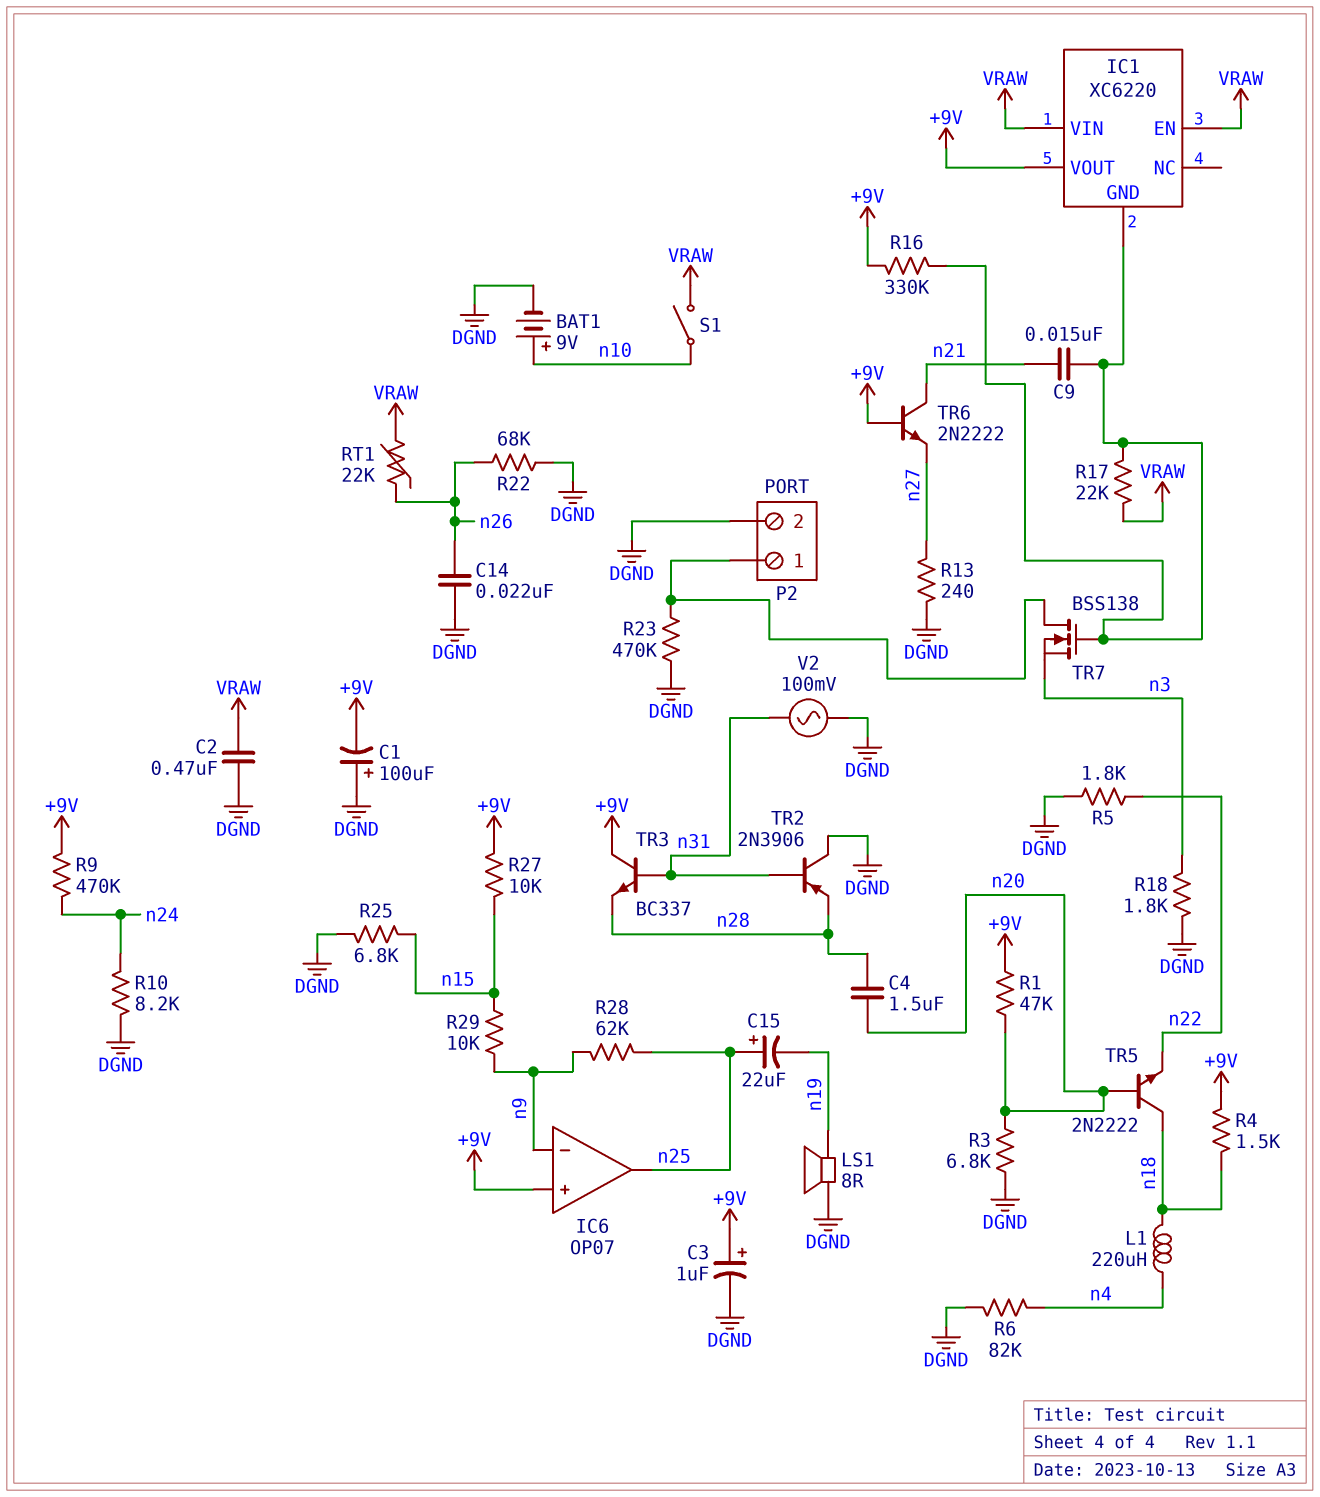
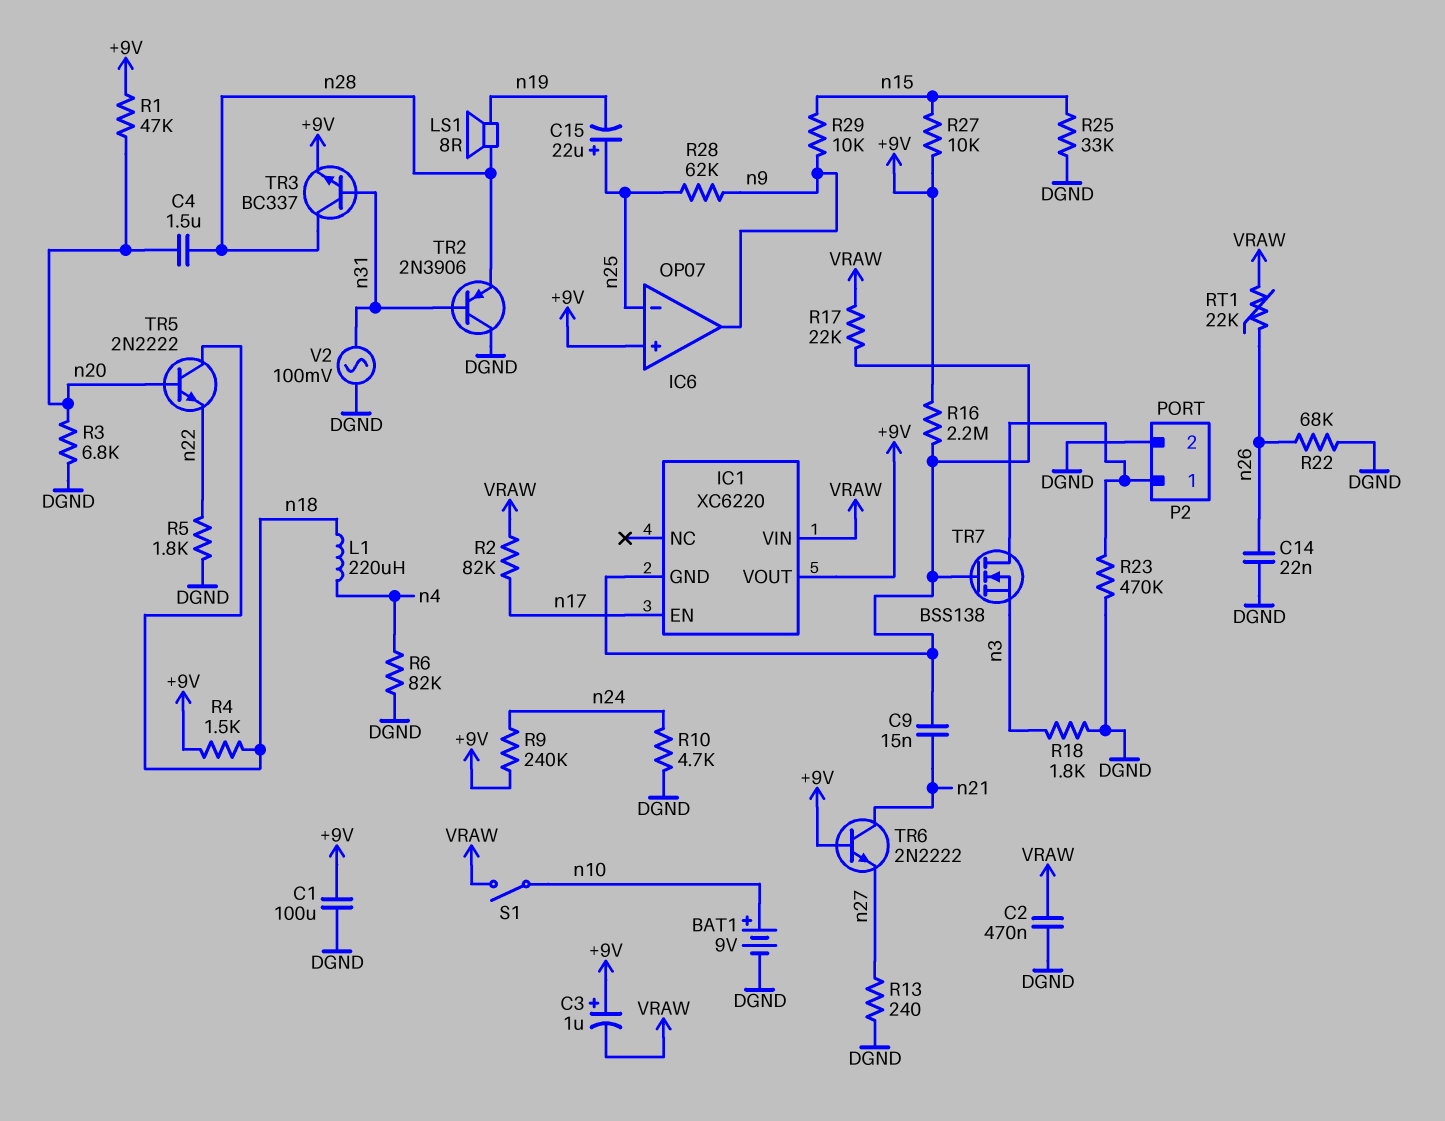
C1: 100uF (plus DGND, minus +9V) -> 100uF (+9V, DGND)
C3: 1uF (plus +9V, minus DGND) -> 1uF (plus +9V, minus VRAW)
IC1 pin EN: VRAW -> n17
IC6 pin in-: n9 -> n25
IC6 pin out: n25 -> n9
LS1: speaker 8R (DGND, n19) -> speaker 8R (n19, n28)
R2: none -> 82k (VRAW, n17)
R9: 470k (+9V, n24) -> 240k (+9V, n24)
R10: 8.2k (DGND, n24) -> 4.7k (DGND, n24)
R16: 330k (+9V, IC1/GND) -> 2.2M (+9V, IC1/GND)
R25: 6.8k (DGND, n15) -> 33k (DGND, n15)
TR3: NPN BC337 (B n31, C +9V, E n28) -> NPN BC337 (B n31, C n28, E +9V)

